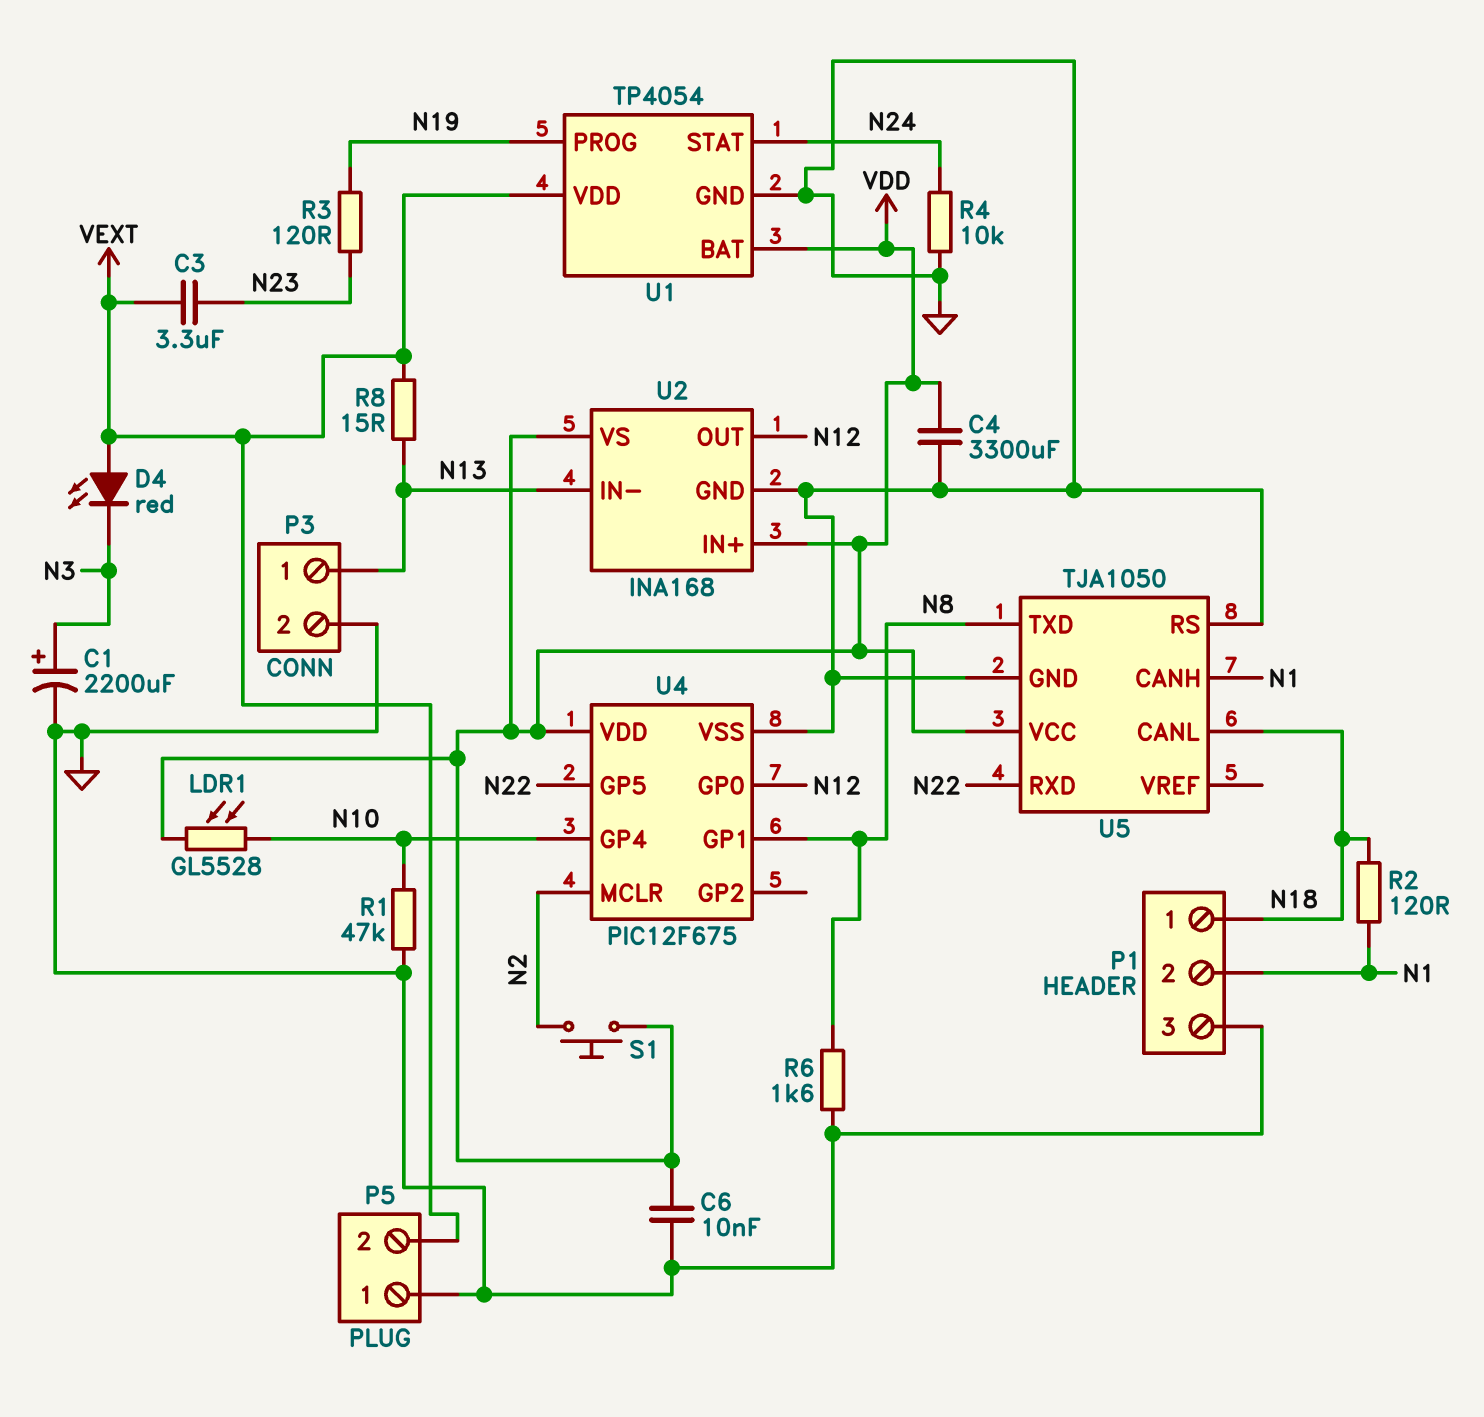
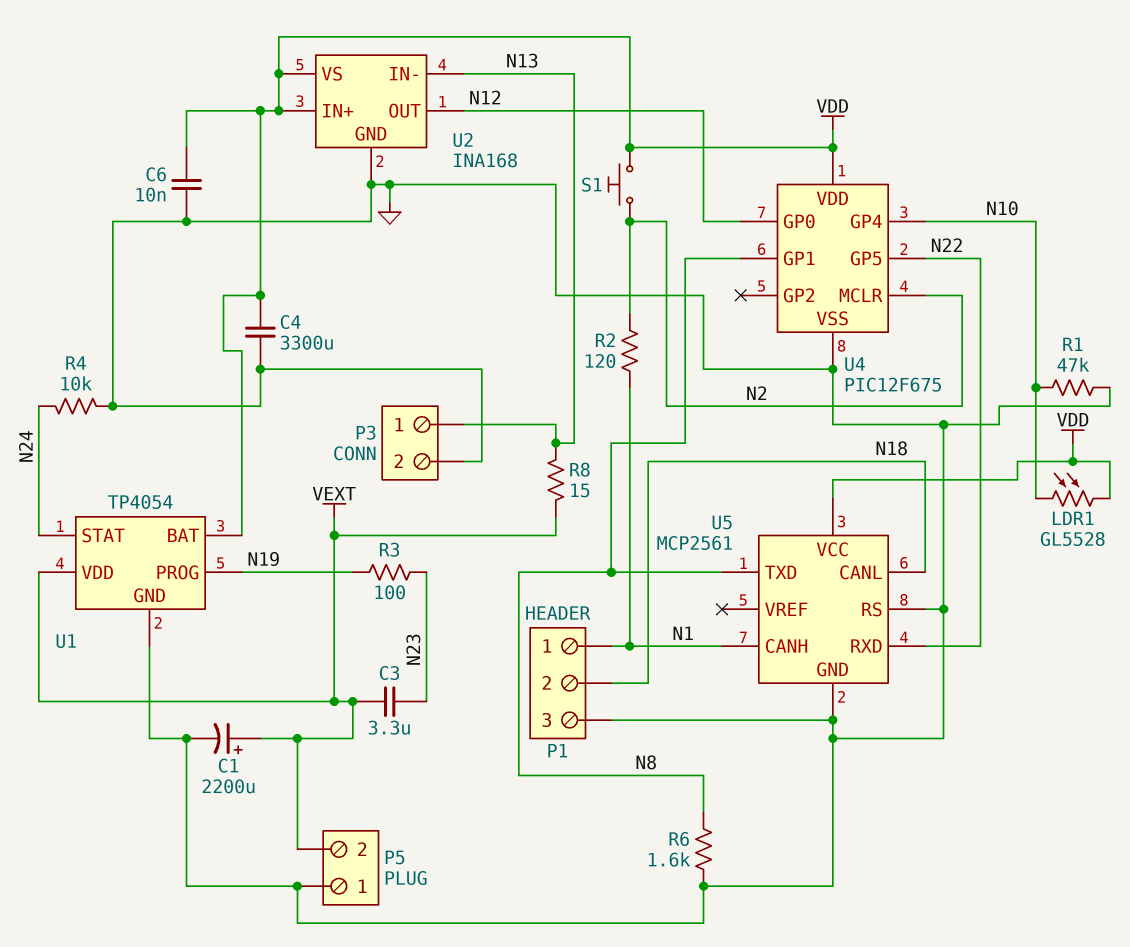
C1: 2200uF (plus N3, minus GND) -> 2200uF (plus VEXT, minus GND)
D4: LED red (A VEXT, K N3) -> none
P1 pin 1: N18 -> N1
P1 pin 2: N1 -> N18
R2: 120 (N1, N18) -> 120 (N1, N2)
R3: 120 (N19, N23) -> 100 (N19, N23)
U5: TJA1050 -> MCP2561

